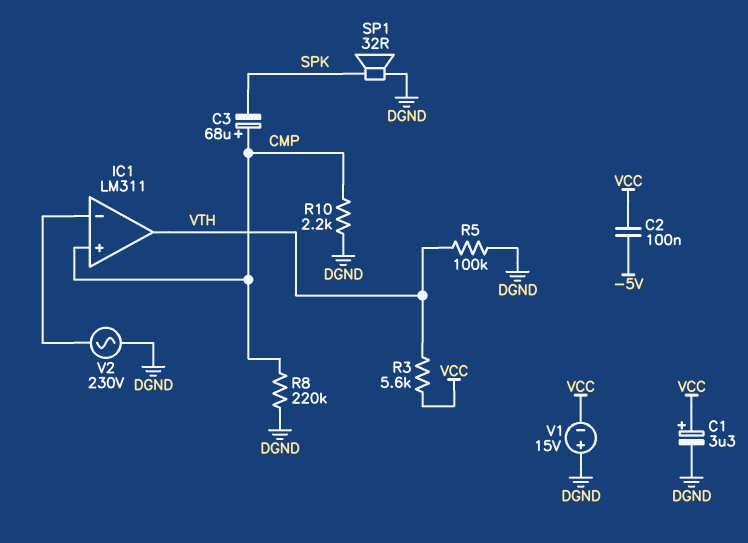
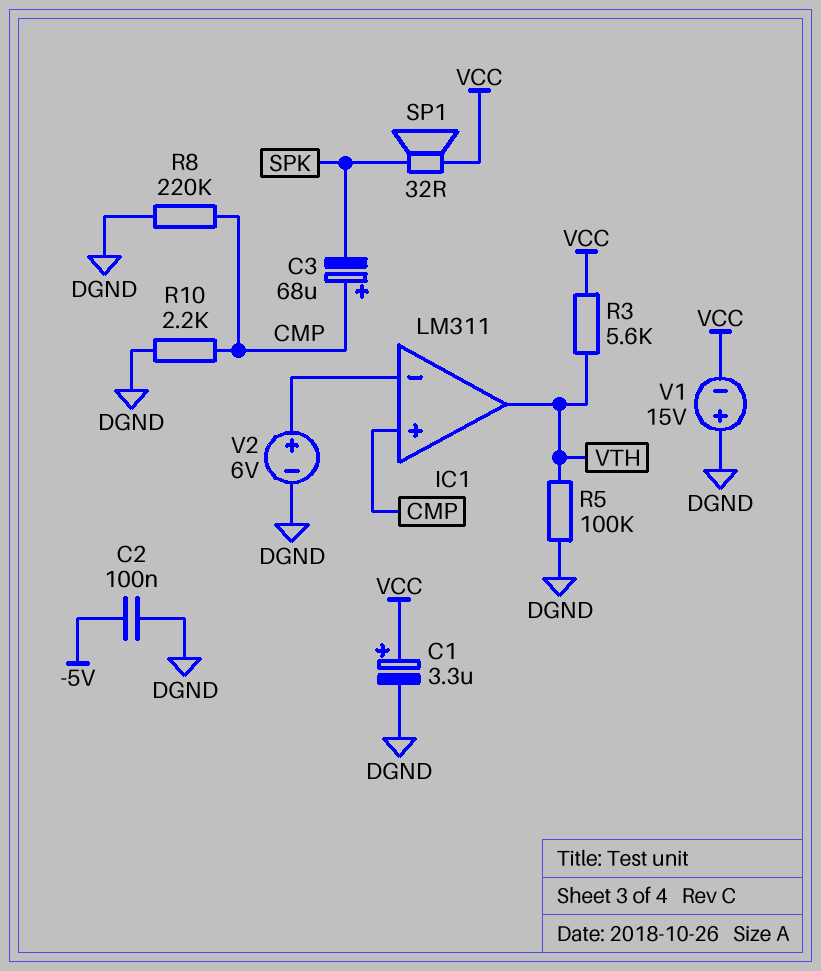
C2: 100nF (-5V, VCC) -> 100nF (-5V, DGND)
SP1: speaker 32R (DGND, SPK) -> speaker 32R (SPK, VCC)
V2: AC 230V (DGND, IC1/in-) -> 6V (plus IC1/in-, minus DGND)

